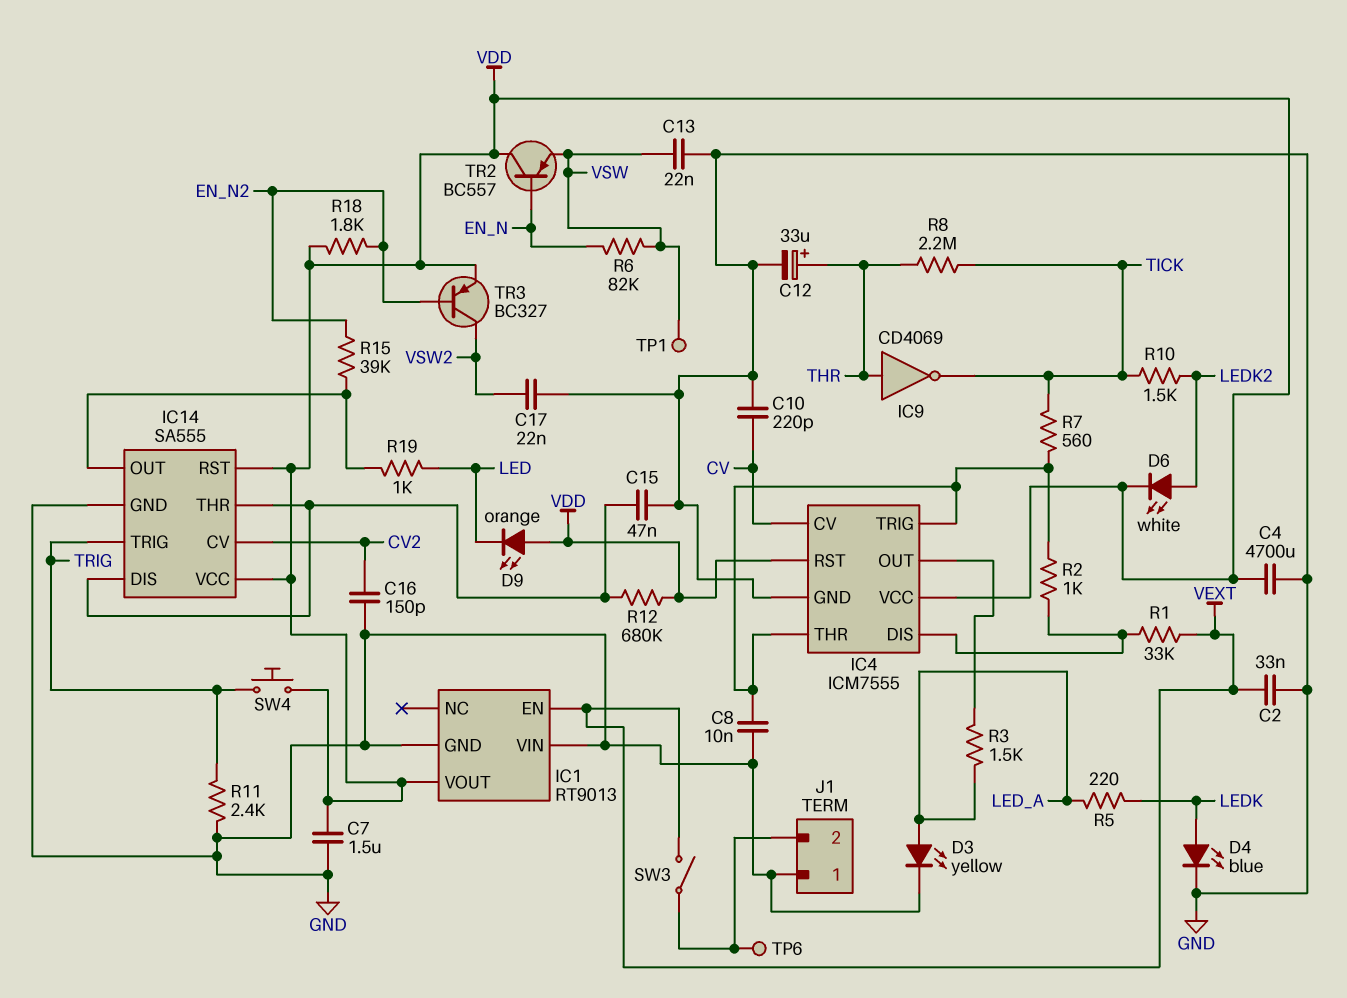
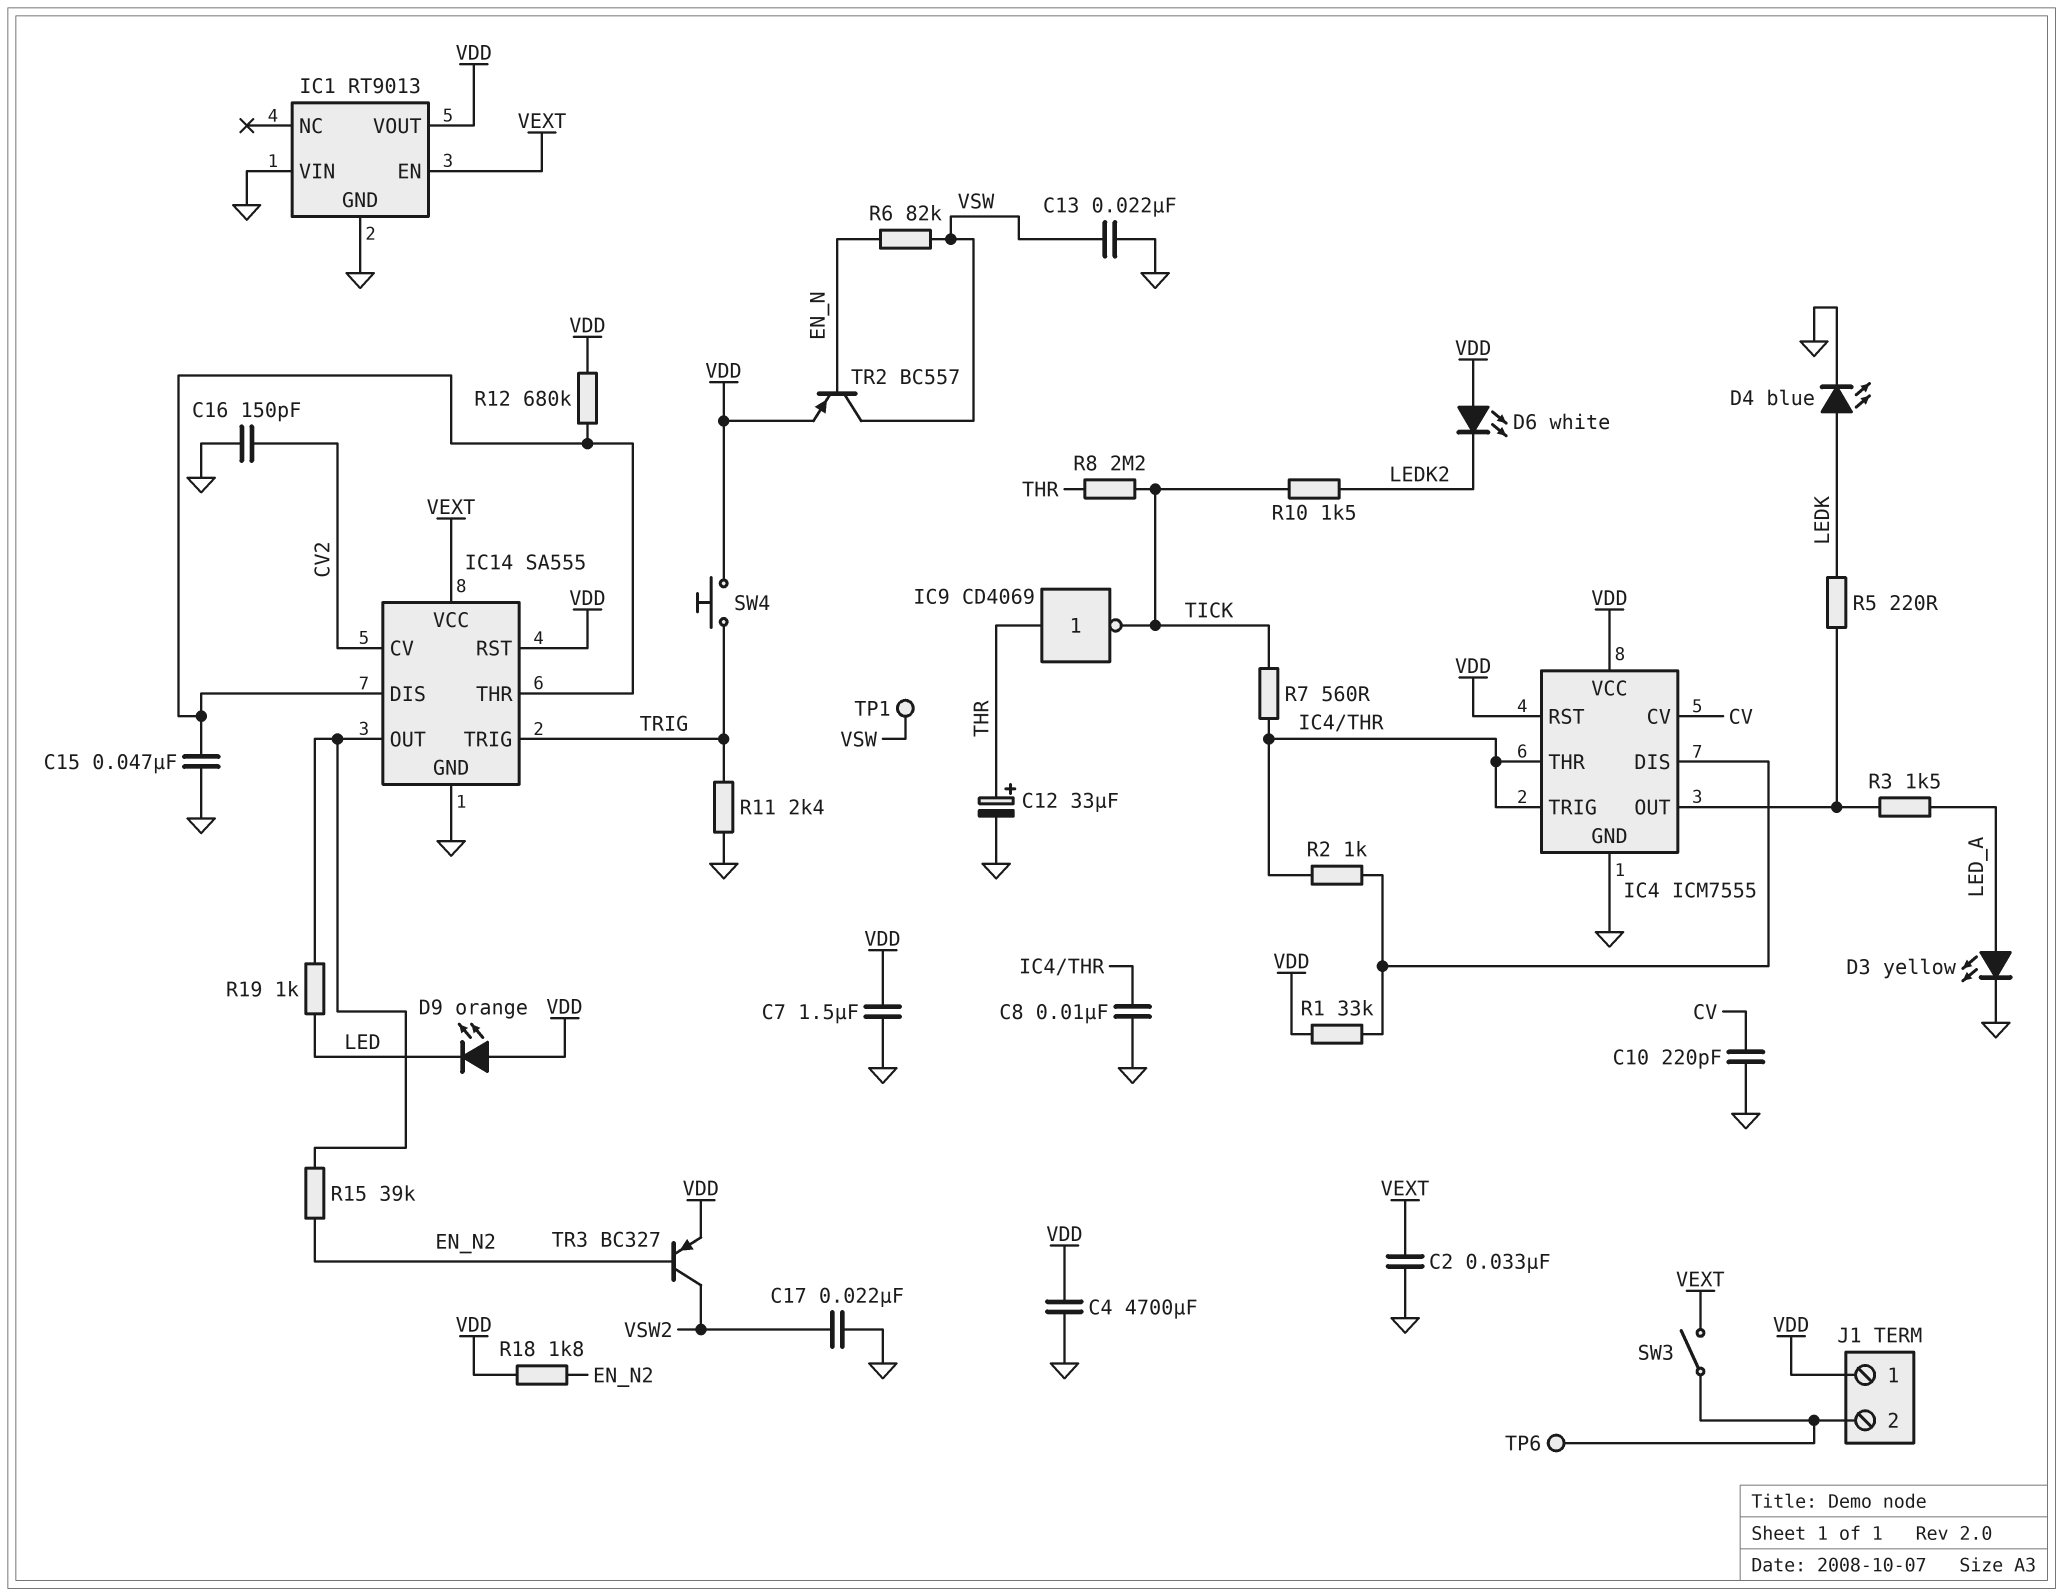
D6: LED white (A LEDK2, K VDD) -> LED white (A VDD, K LEDK2)
IC14 pin VCC: VDD -> VEXT
J1 pin 1: GND -> VDD
R1: 33k (IC4/DIS, VEXT) -> 33k (IC4/DIS, VDD)
R5: 220 (LEDK, LED_A) -> 220 (IC4/OUT, LEDK)
TR2: PNP BC557 (B EN_N, C VDD, E VSW) -> PNP BC557 (B EN_N, C VSW, E VDD)

